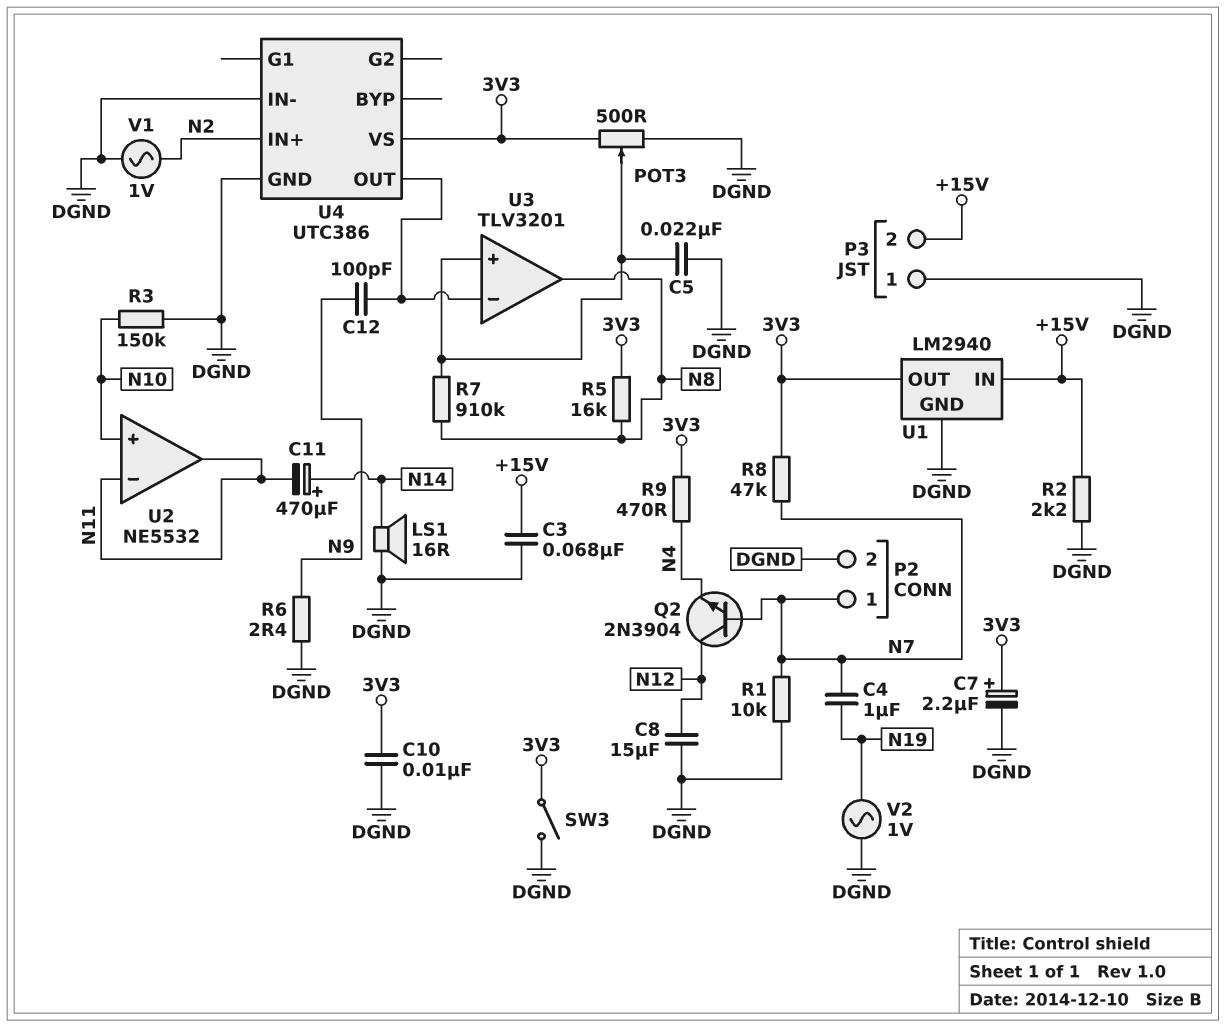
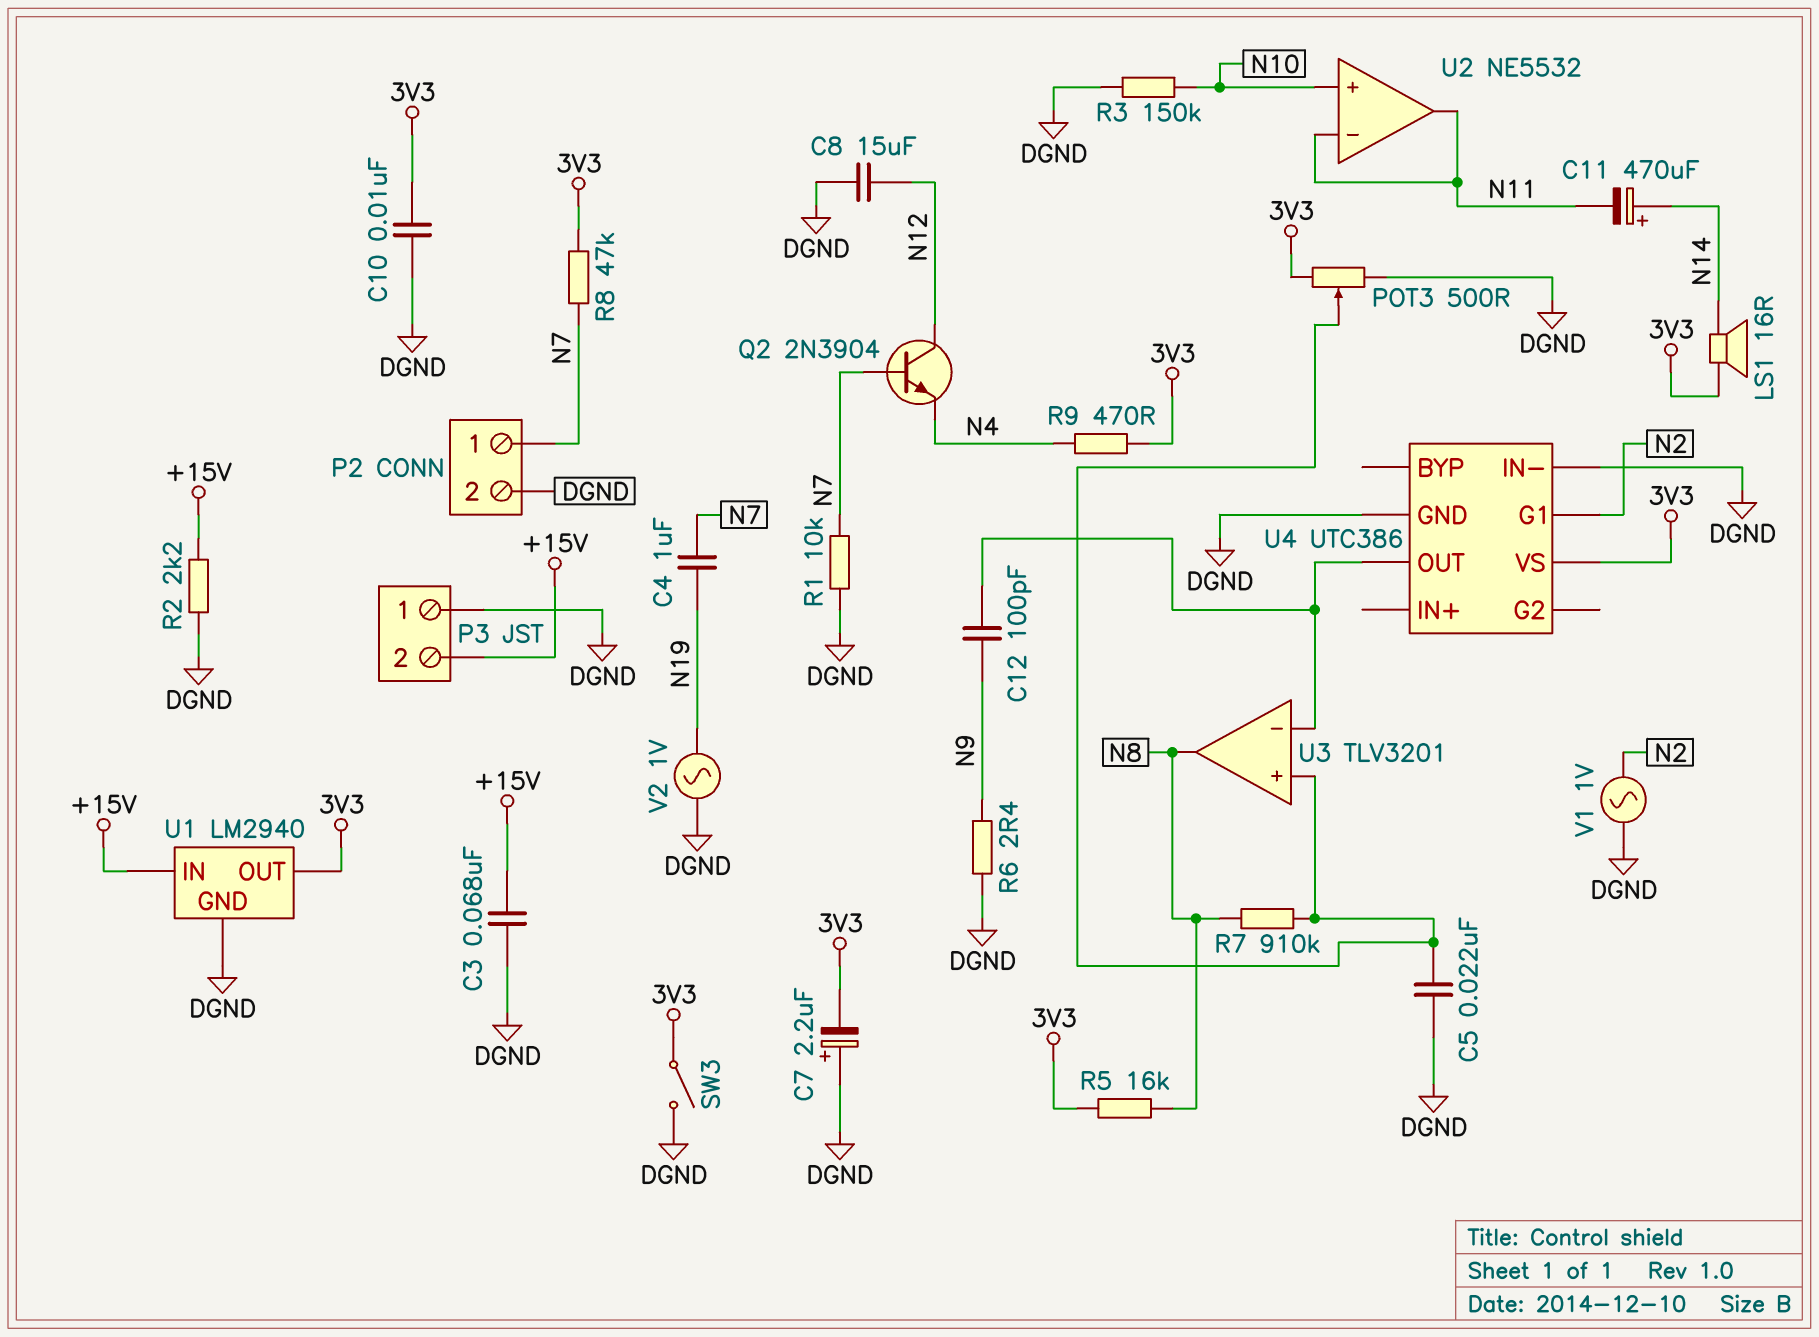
C7: 2.2uF (plus 3V3, minus DGND) -> 2.2uF (plus DGND, minus 3V3)
LS1: speaker 16R (DGND, N14) -> speaker 16R (3V3, N14)
U4 pin G1: none -> N2
U4 pin IN+: N2 -> none

